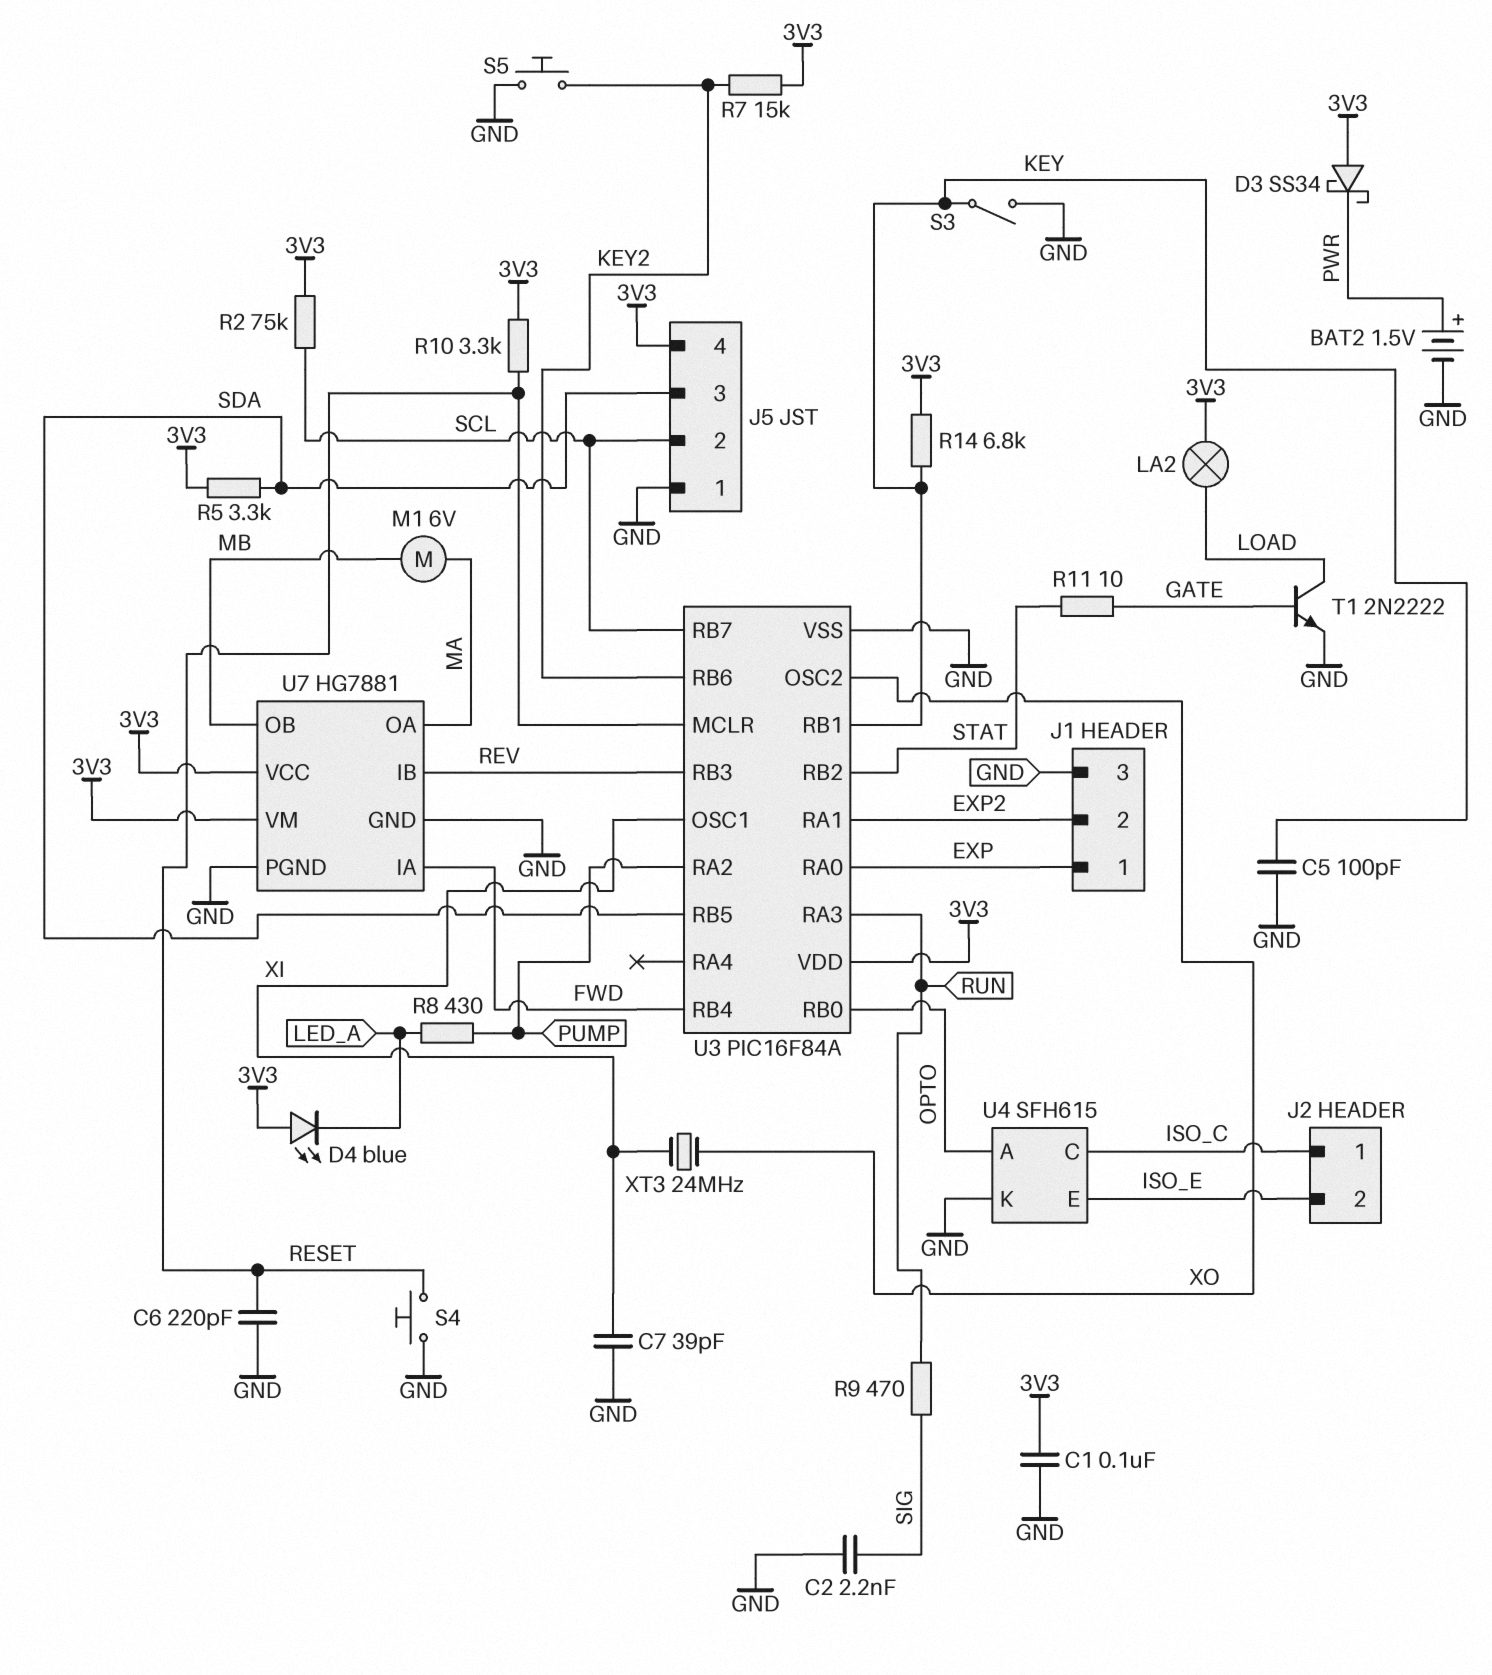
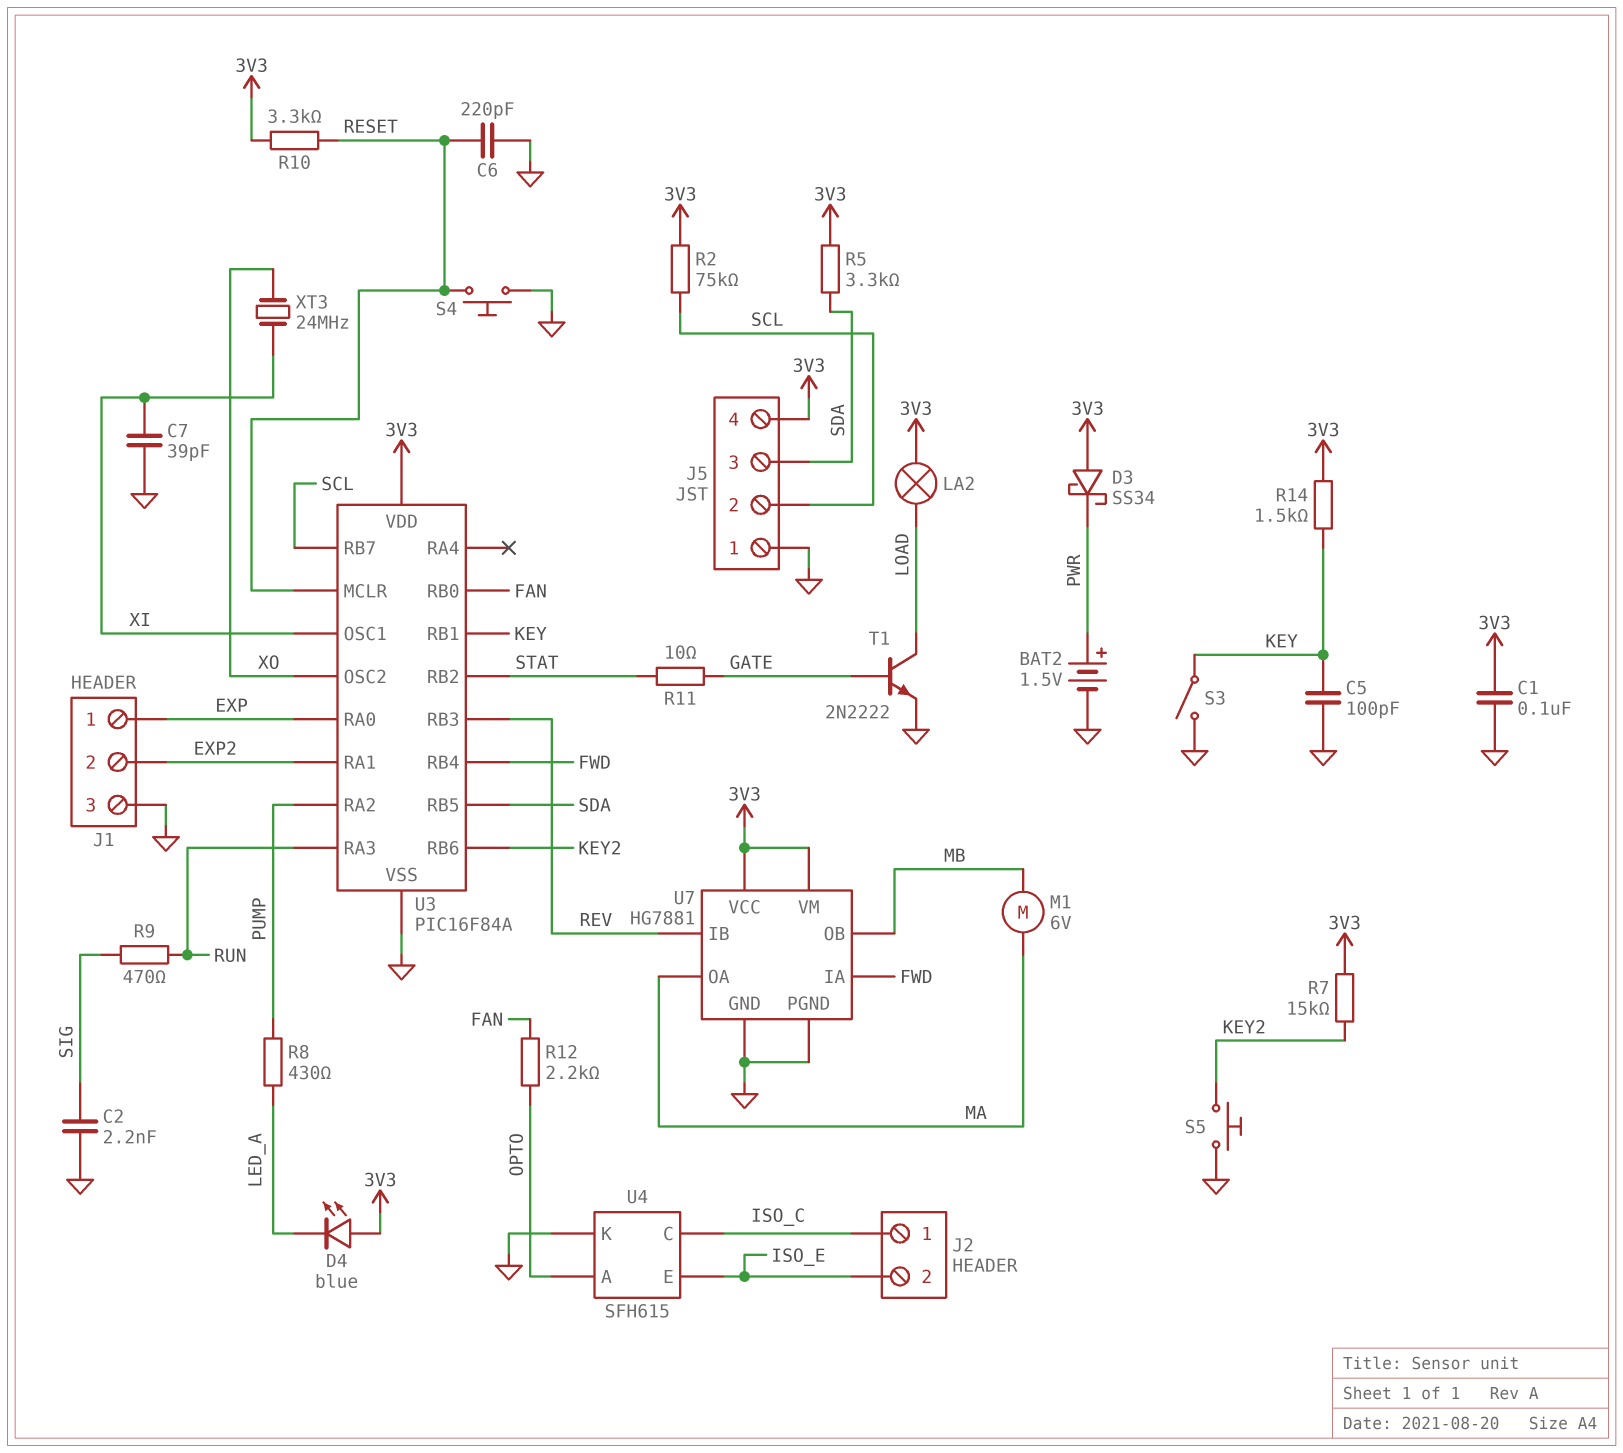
R12: none -> 2.2k (FAN, OPTO)
R14: 6.8k (3V3, KEY) -> 1.5k (3V3, KEY)
U3 pin RB0: OPTO -> FAN

